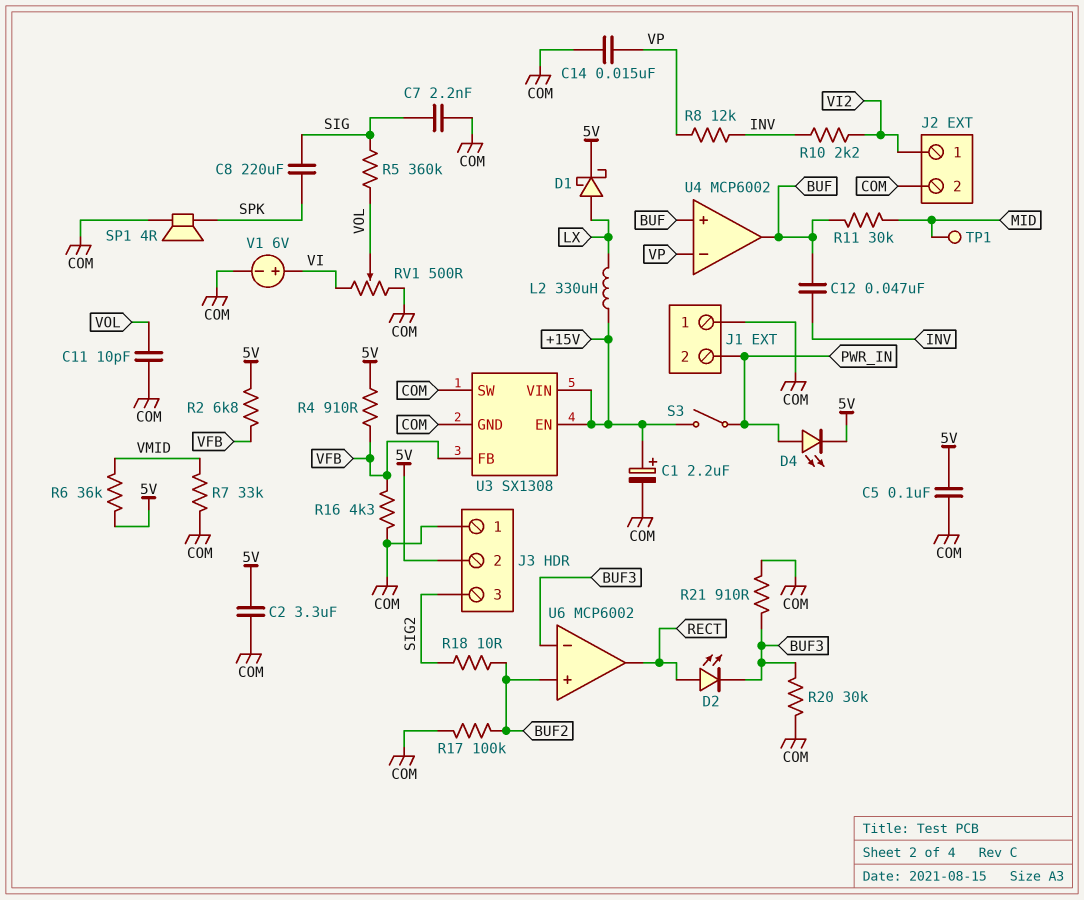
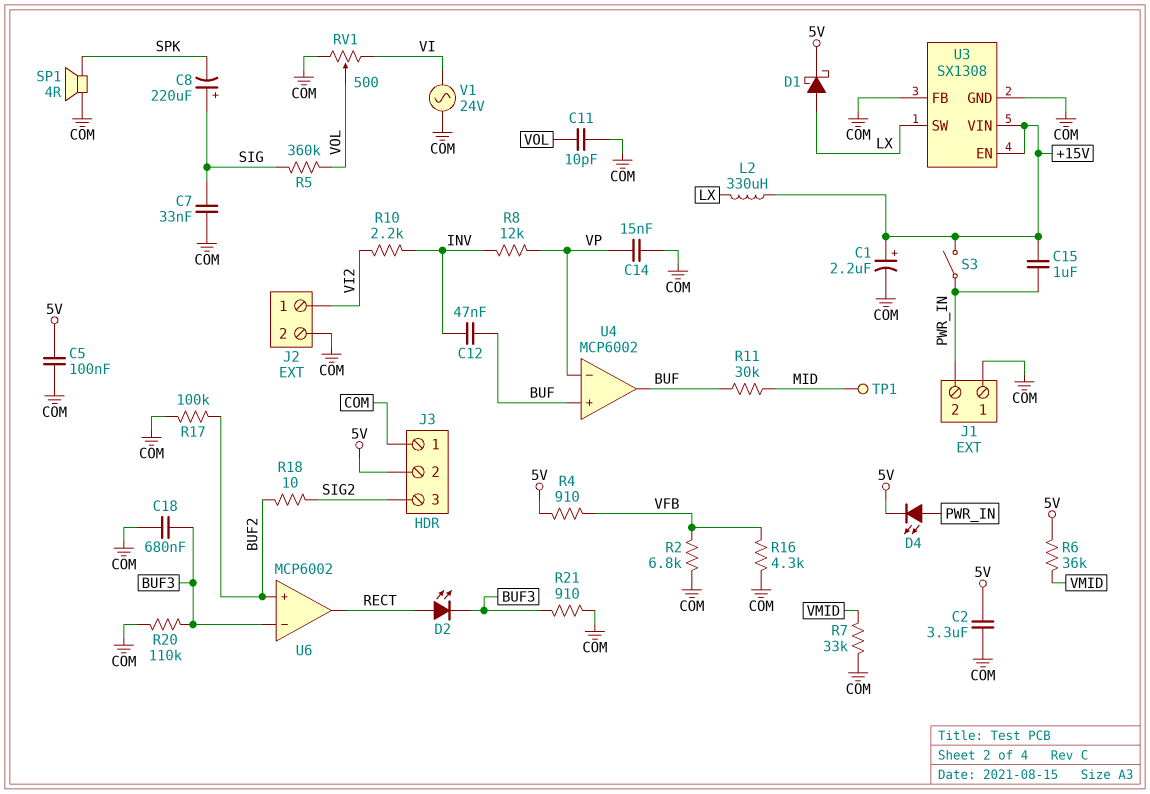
C7: 2.2nF (COM, SIG) -> 33nF (COM, SIG)
C8: 220uF (SIG, SPK) -> 220uF (plus SIG, minus SPK)
C15: none -> 1uF (+15V, PWR_IN)
C18: none -> 680nF (BUF3, COM)
R2: 6.8k (5V, VFB) -> 6.8k (COM, VFB)
R20: 30k (BUF3, COM) -> 110k (BUF3, COM)
U3 pin FB: VFB -> COM
U3 pin SW: COM -> LX
V1: 6V (plus VI, minus COM) -> AC 24V (COM, VI)

